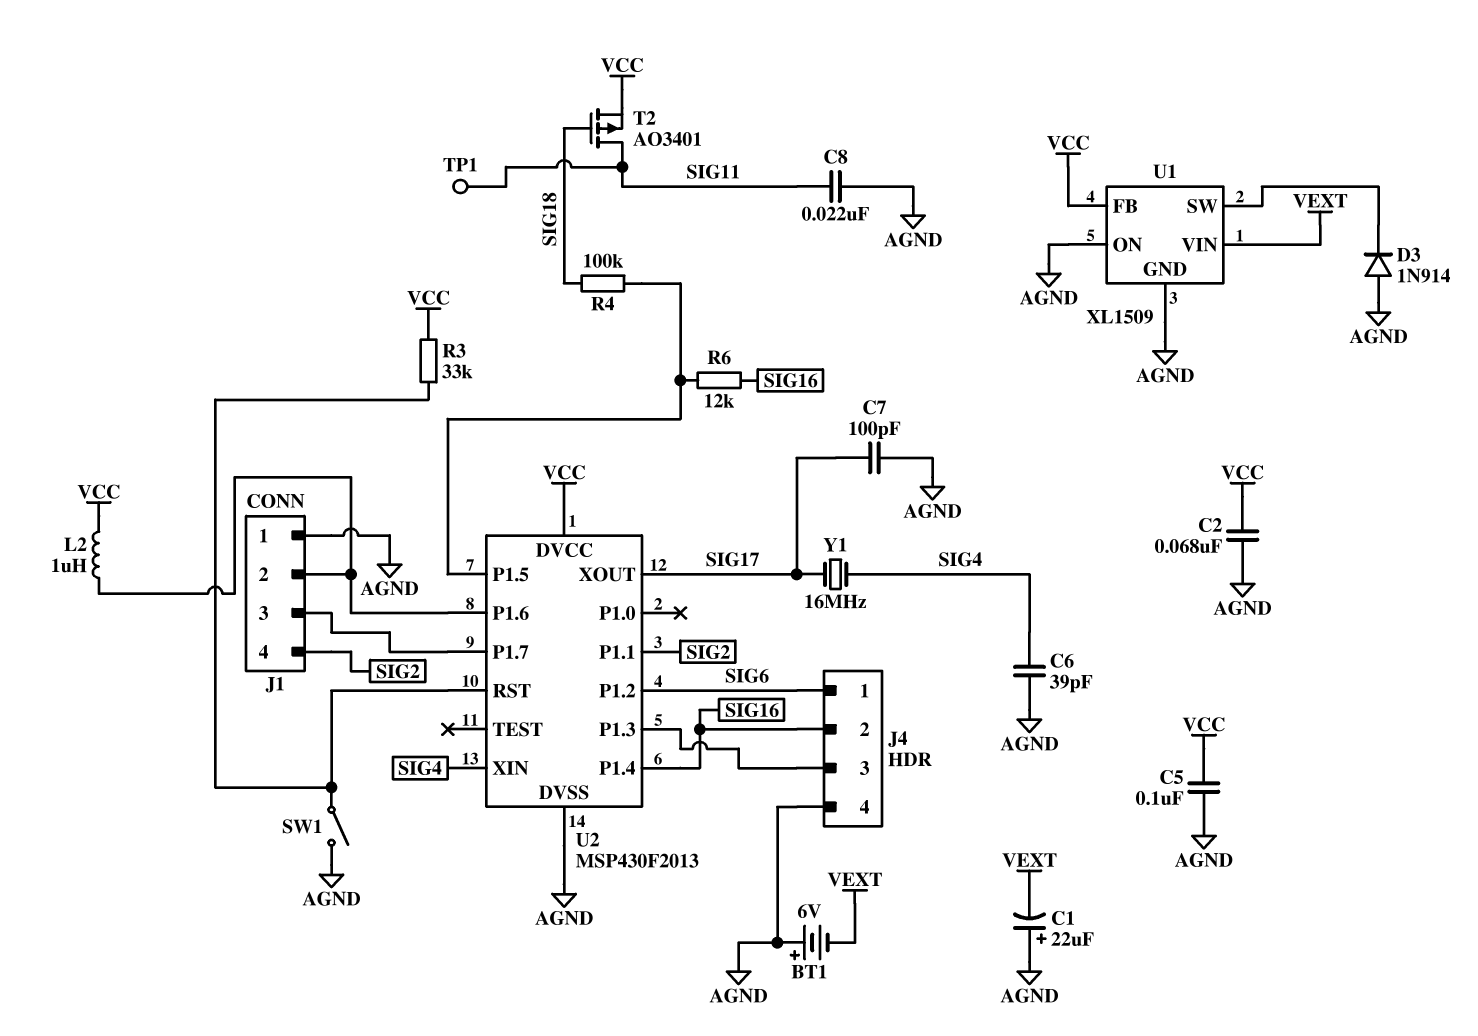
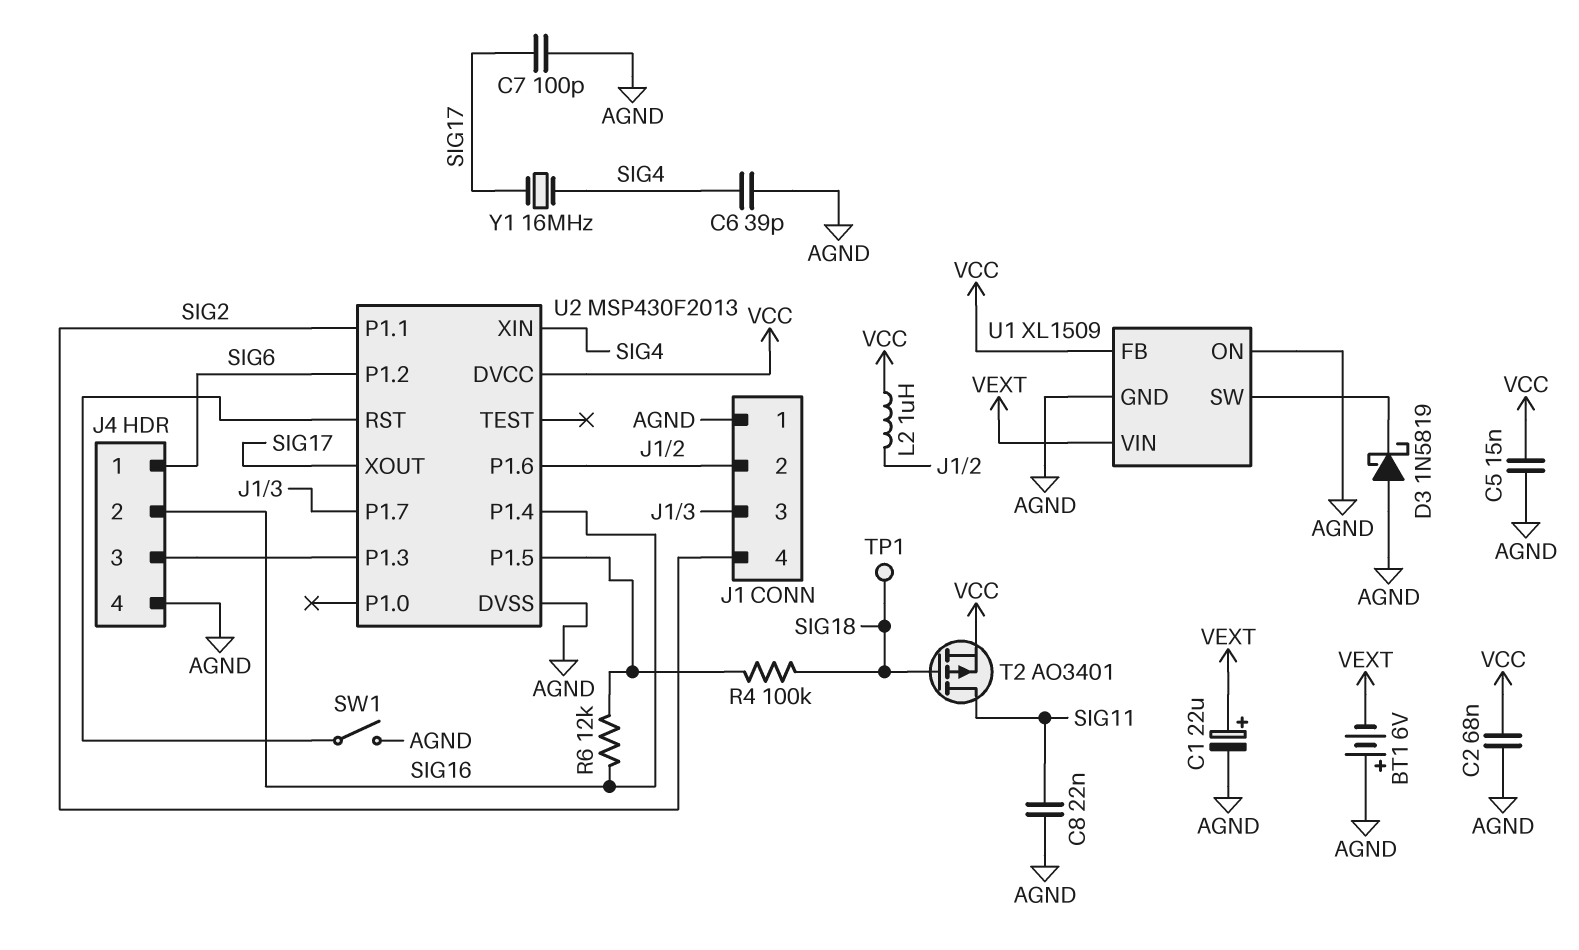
C1: 22uF (plus AGND, minus VEXT) -> 22uF (plus VEXT, minus AGND)
C5: 100nF (AGND, VCC) -> 15nF (AGND, VCC)
D3: diode 1N914 (A AGND, K U1/SW) -> schottky 1N5819 (A AGND, K U1/SW)
R3: 33k (U2/RST, VCC) -> none
TP1: test point (SIG11) -> test point (SIG18)

